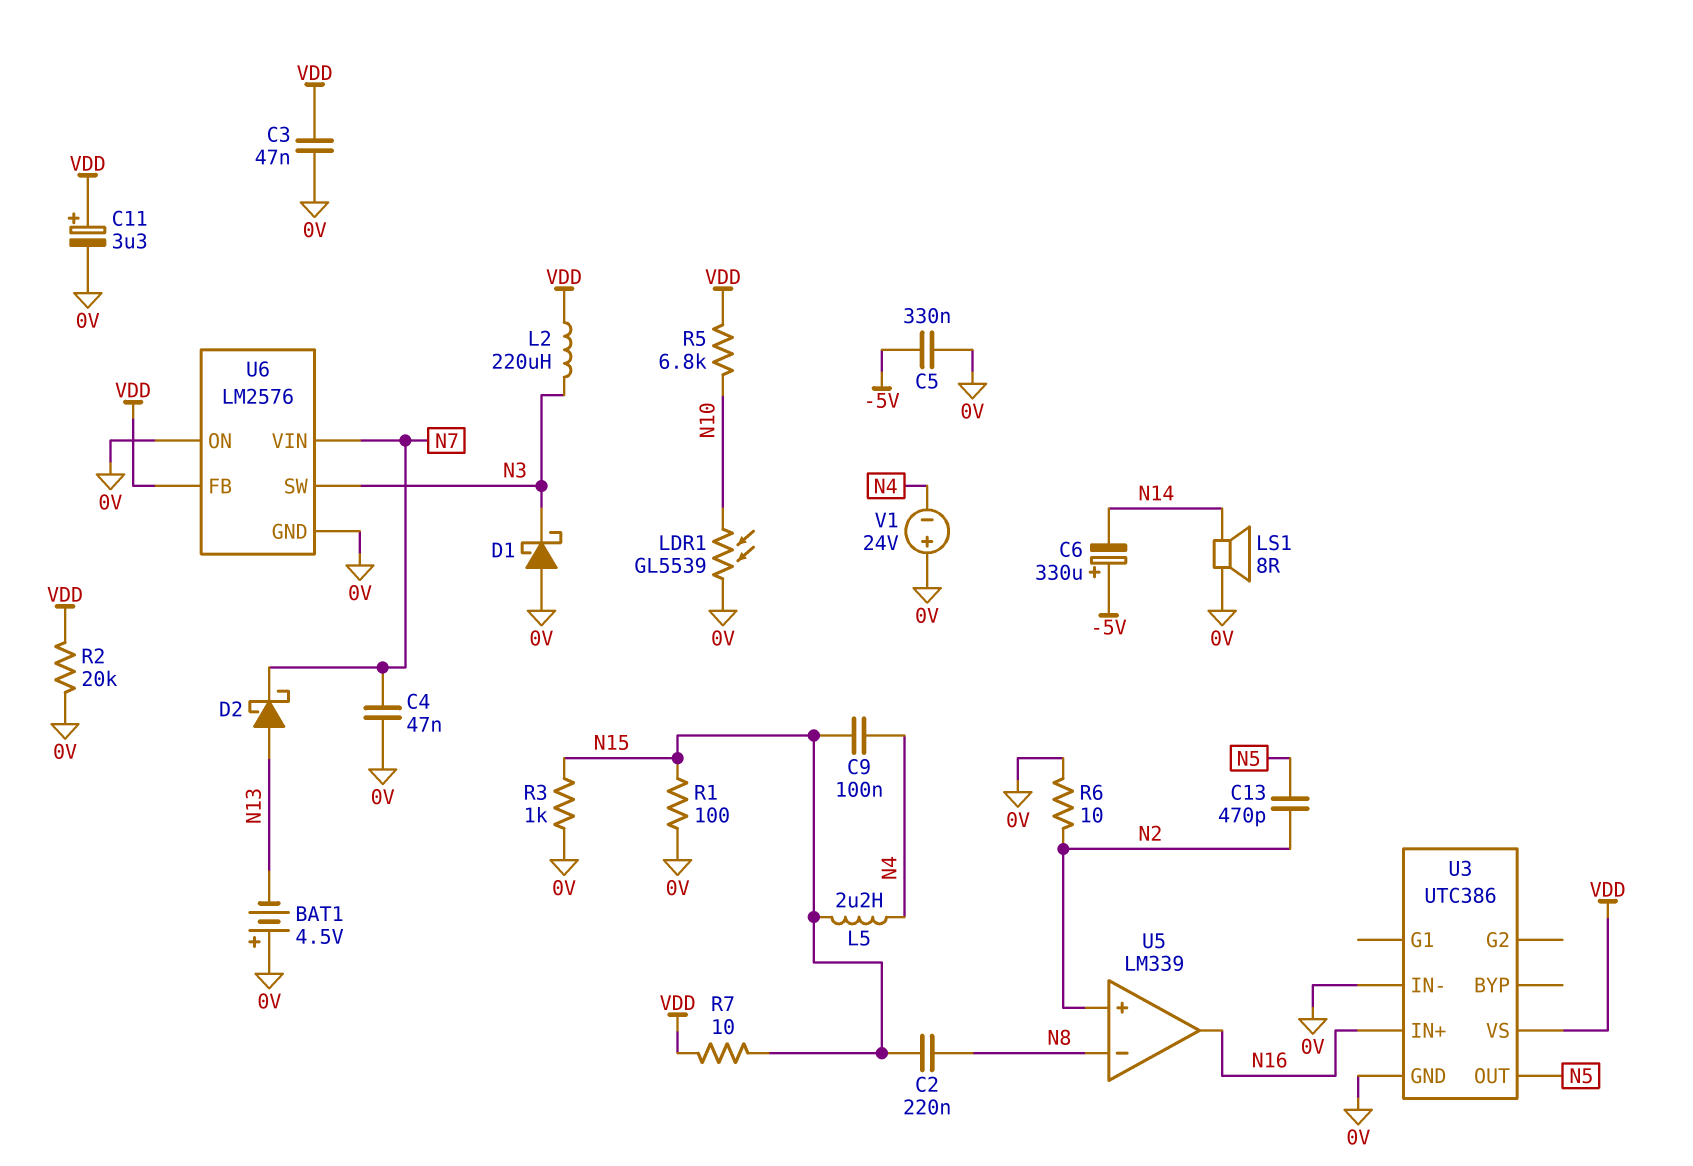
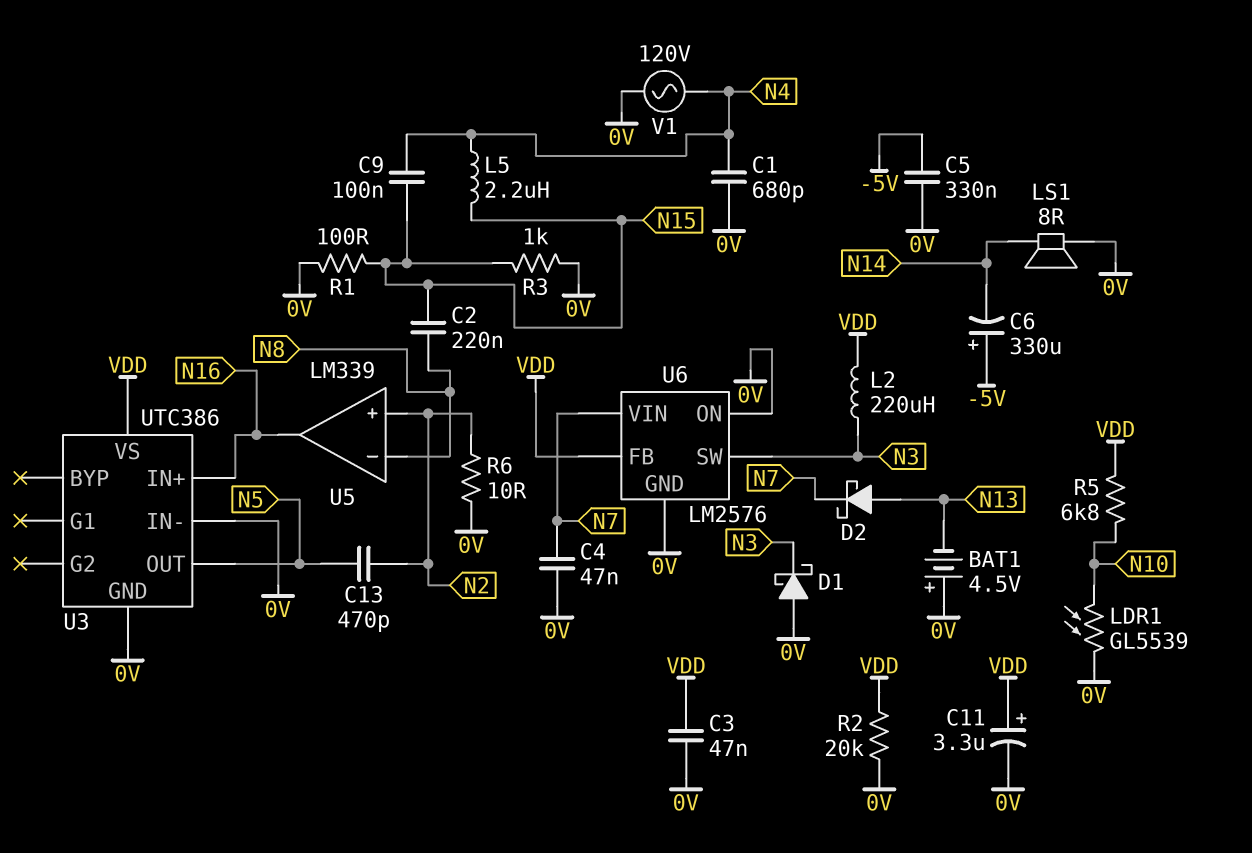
C1: none -> 680pF (0V, N4)
R7: 10 (N15, VDD) -> none
V1: 24V (plus 0V, minus N4) -> AC 120V (0V, N4)

